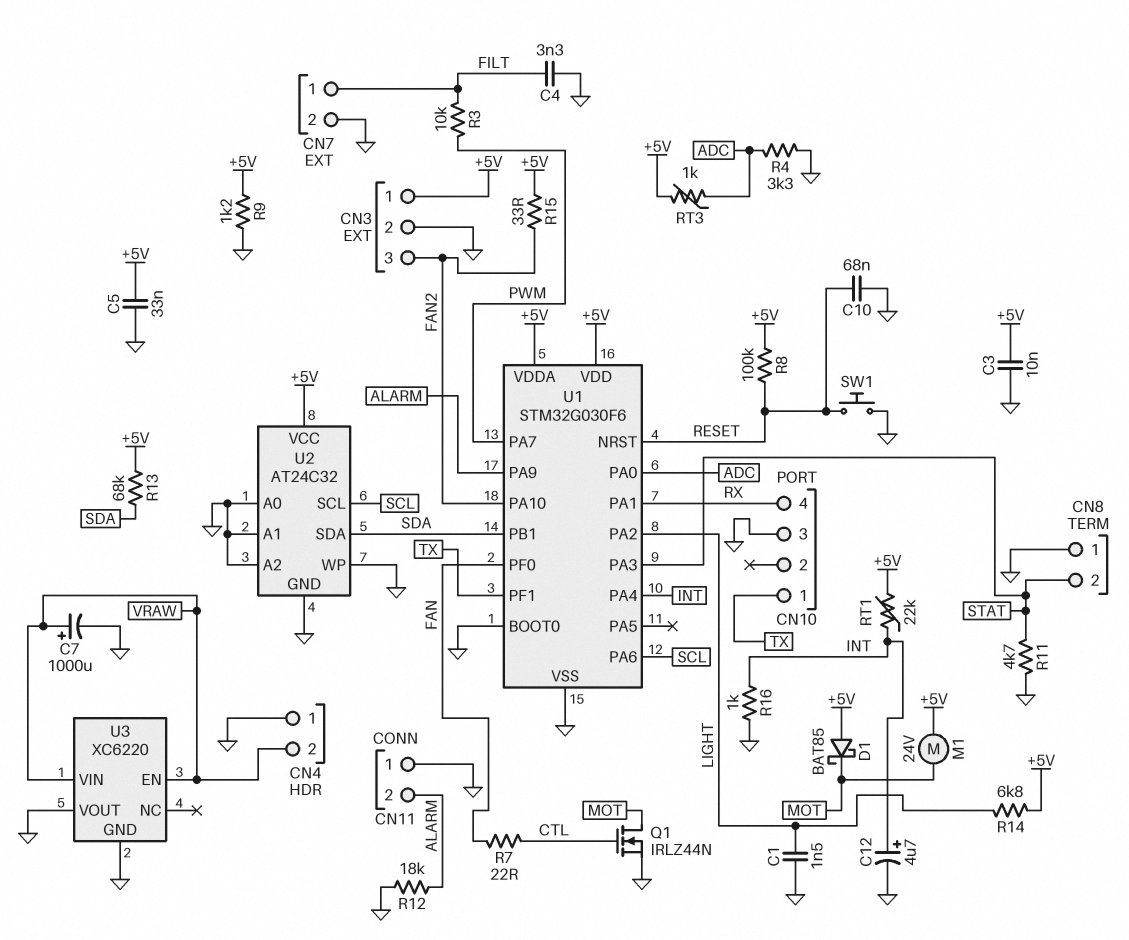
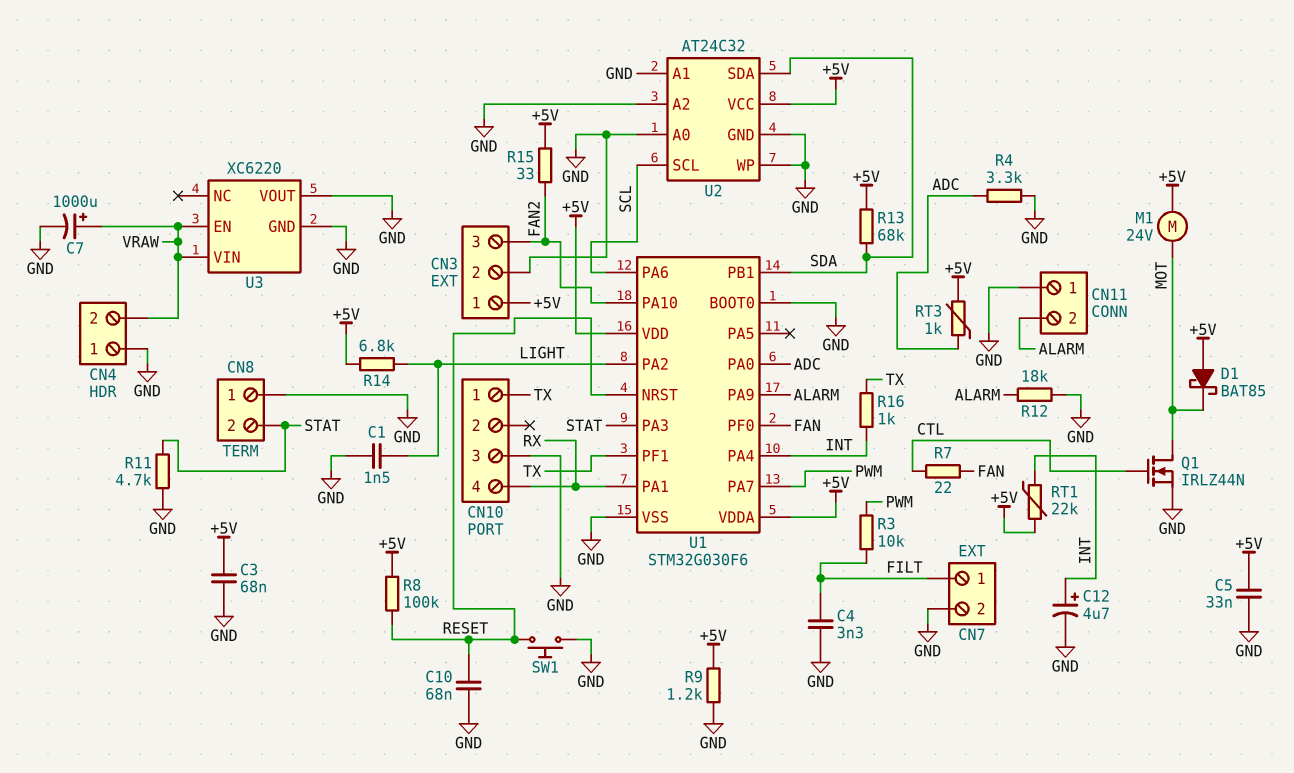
C3: 10nF (+5V, GND) -> 68nF (+5V, GND)
R16: 1k (GND, INT) -> 1k (INT, TX)

